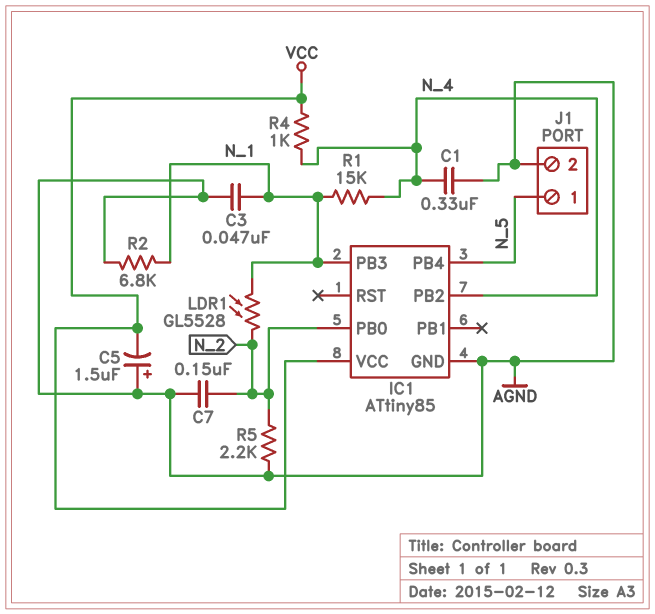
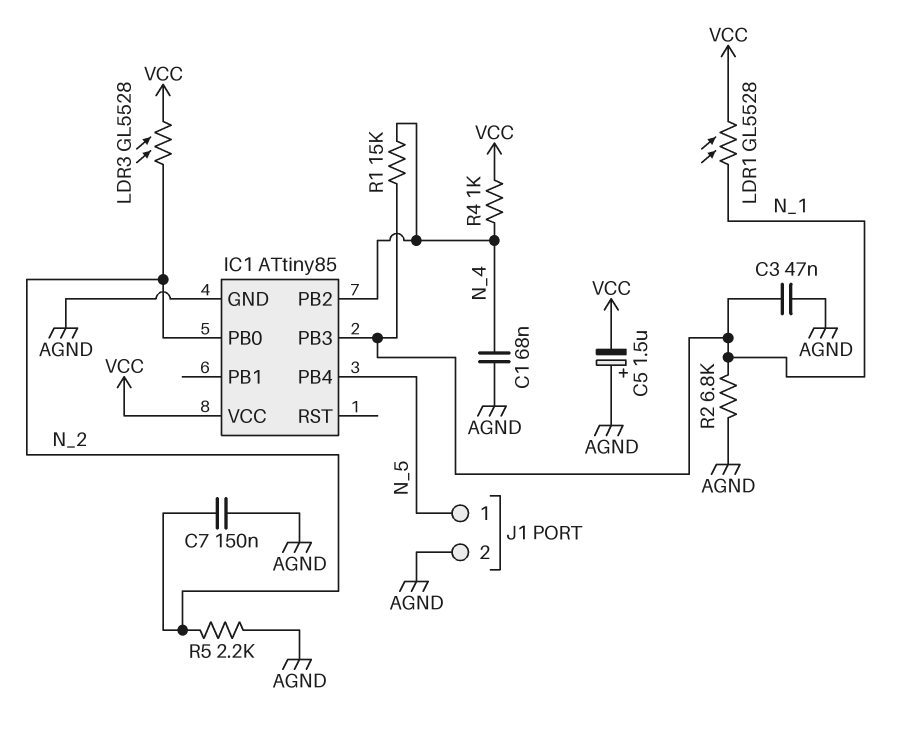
C1: 330nF (AGND, N_4) -> 68nF (AGND, N_4)
LDR1: GL5528 (N_1, N_2) -> GL5528 (N_1, VCC)
LDR3: none -> GL5528 (N_2, VCC)

